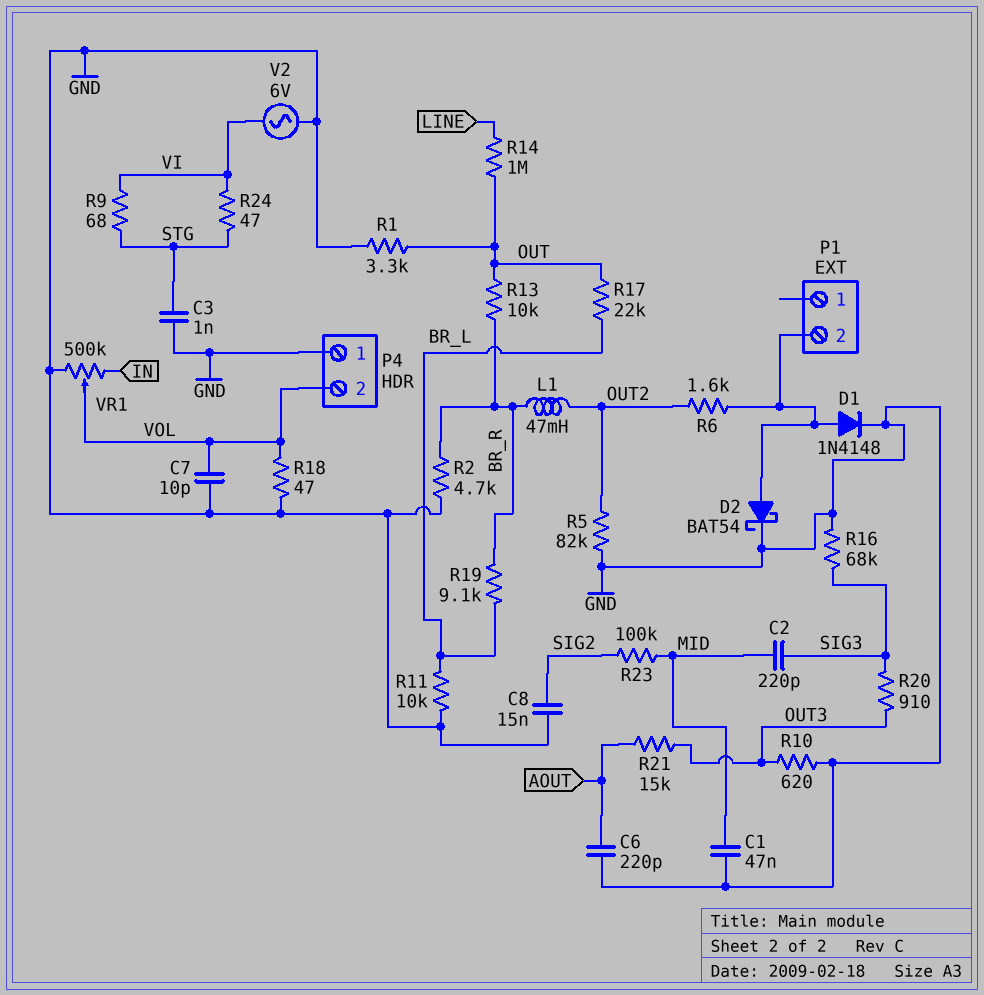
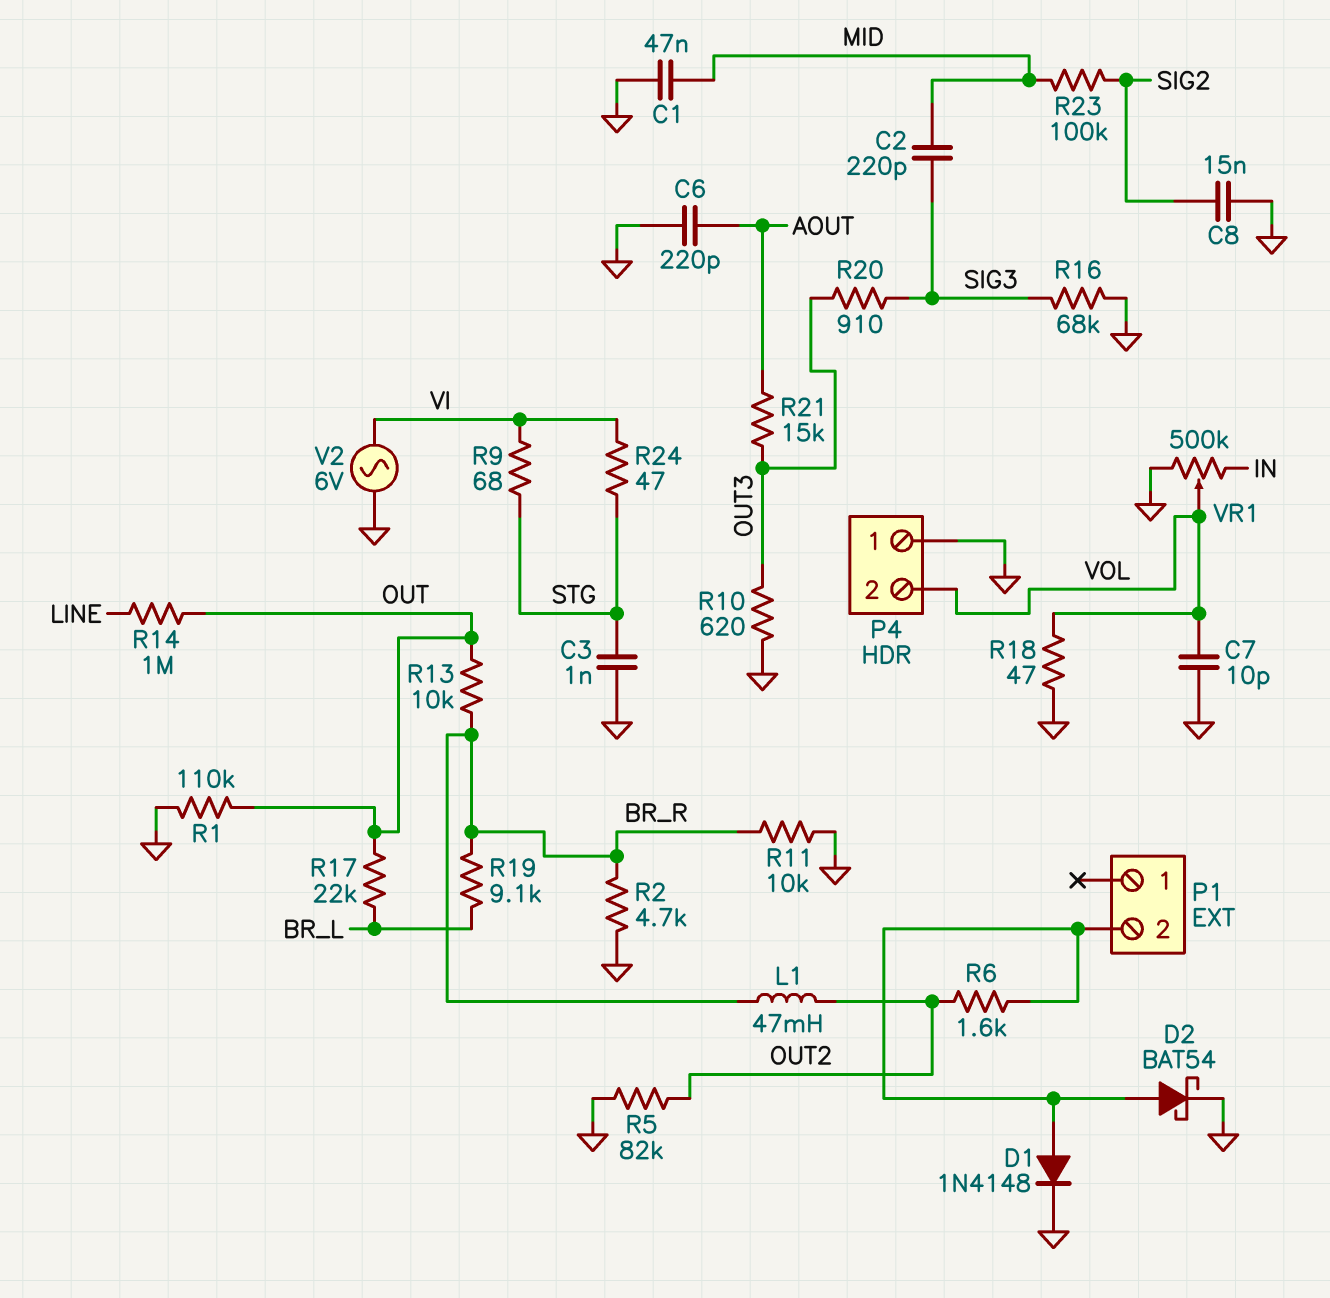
R1: 3.3k (GND, OUT) -> 110k (GND, OUT)
R11: 10k (BR_L, GND) -> 10k (BR_R, GND)

